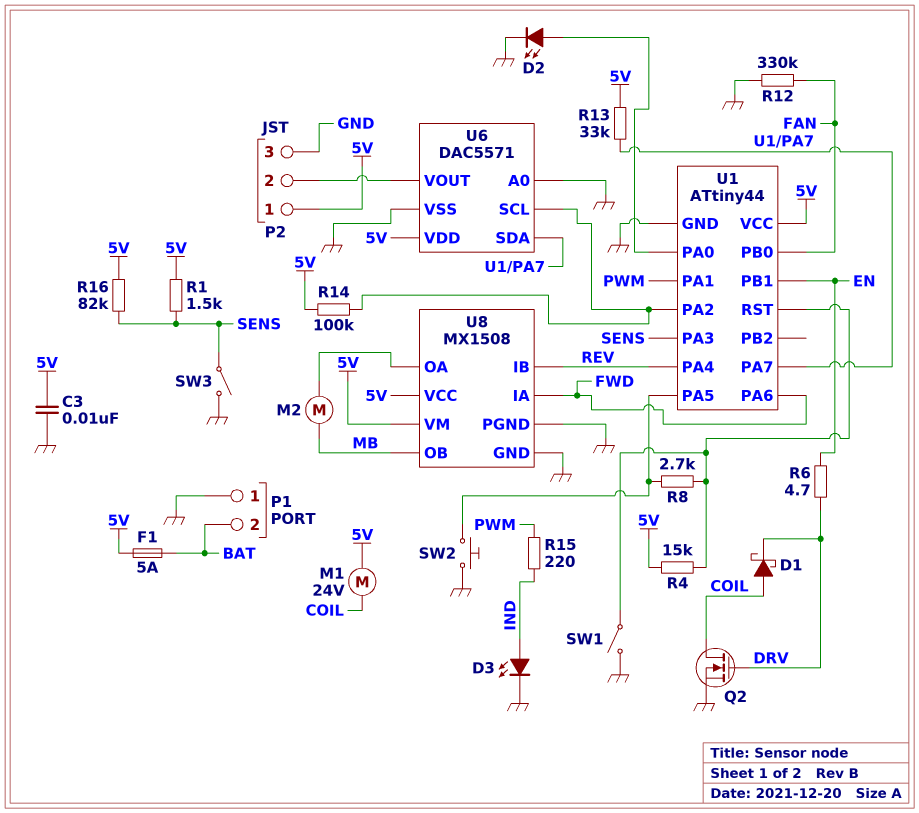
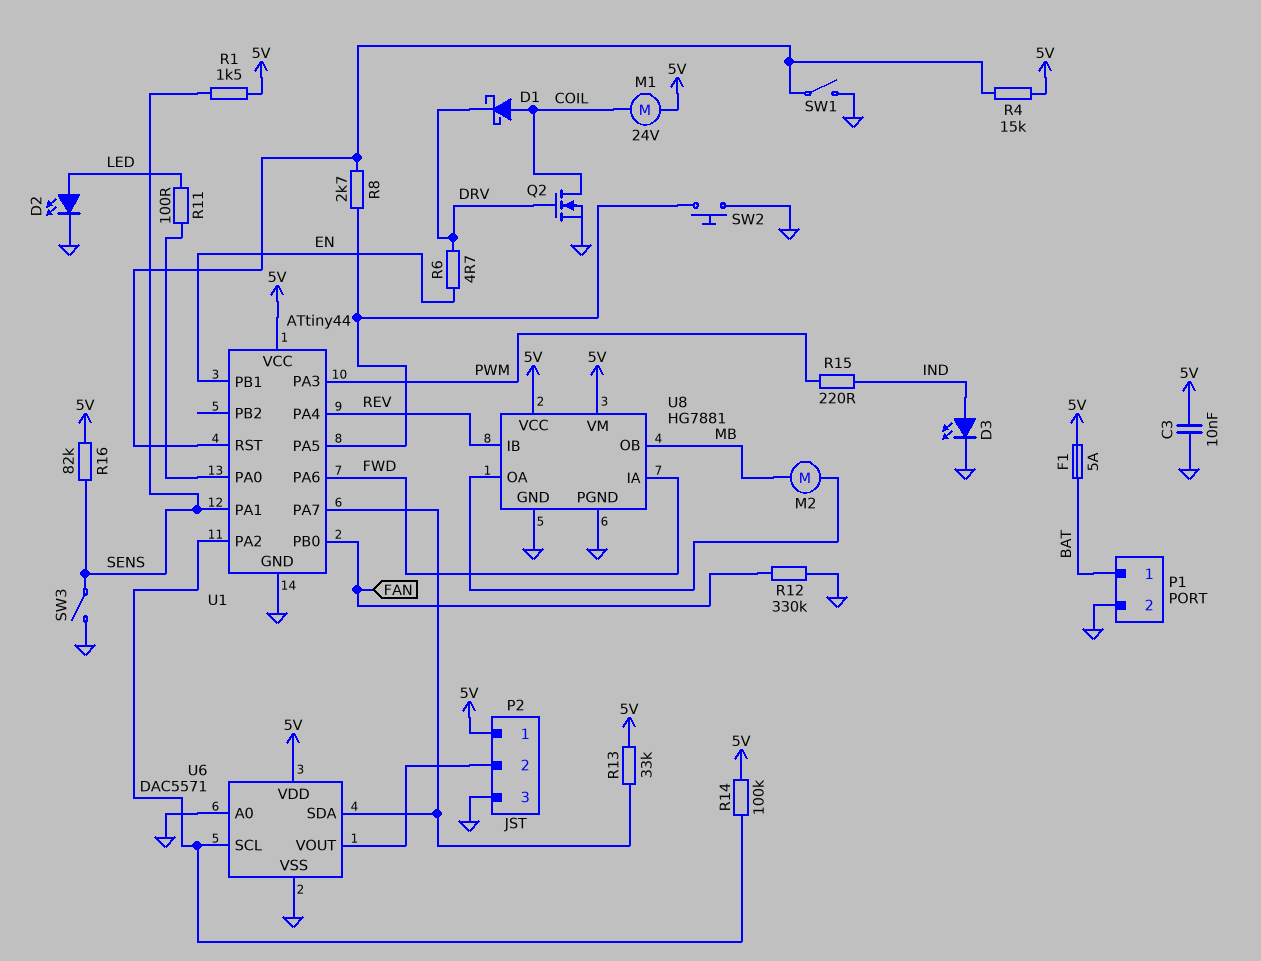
D2: LED (A U1/PA0, K GND) -> LED (A LED, K GND)
P1 pin 1: GND -> BAT
P1 pin 2: BAT -> GND
R11: none -> 100 (LED, U1/PA0)
U1 pin PA1: PWM -> SENS
U1 pin PA3: SENS -> PWM
U8: MX1508 -> HG7881

